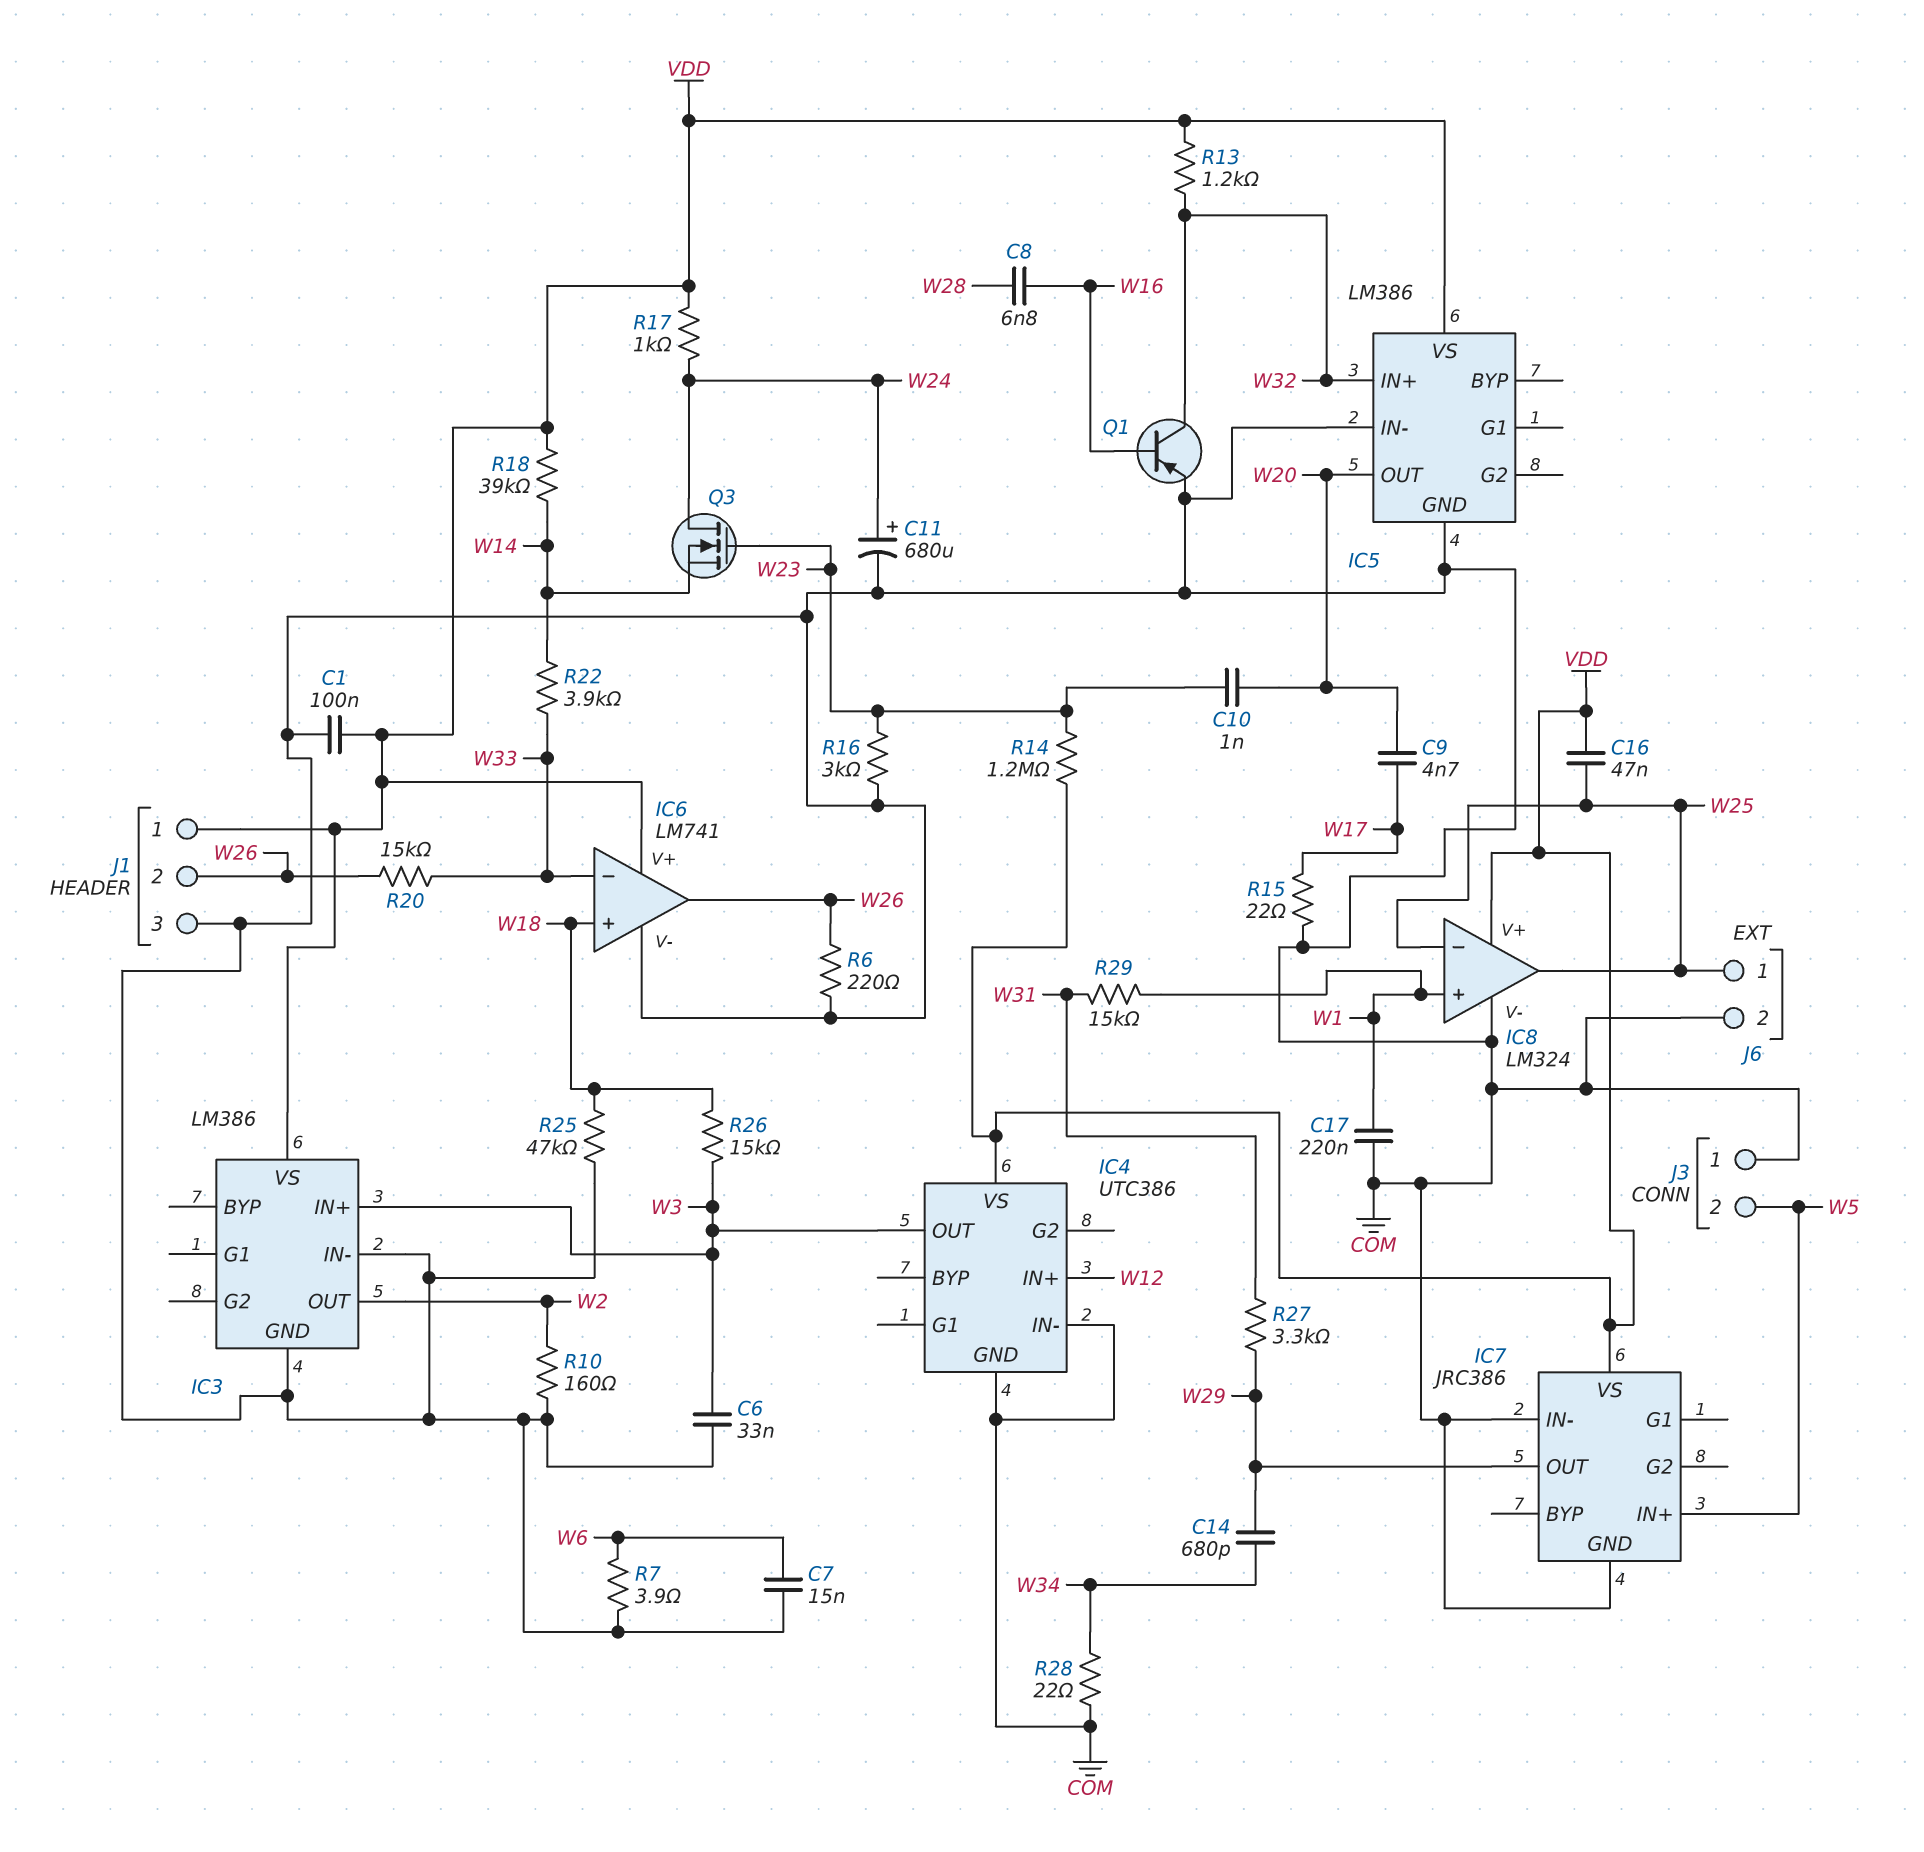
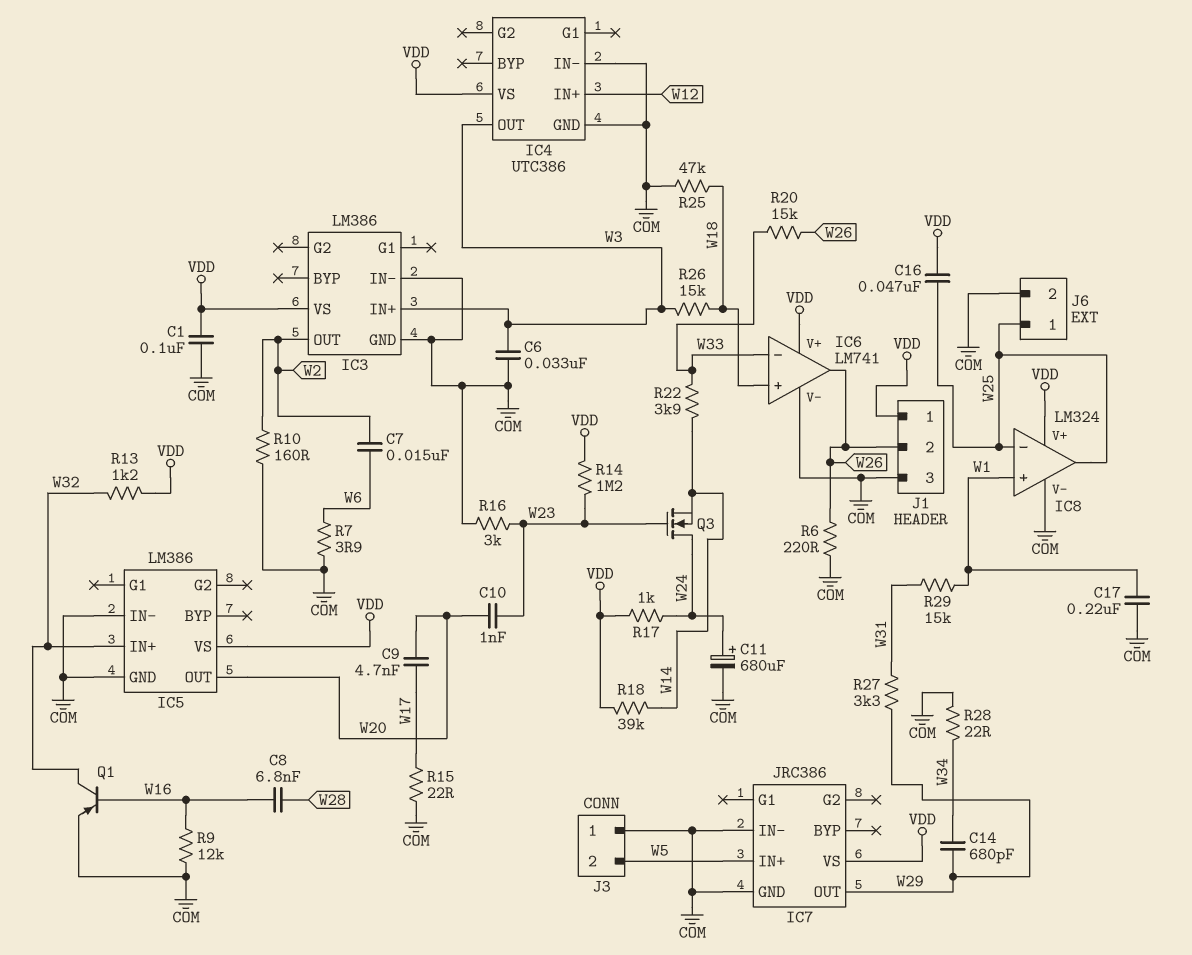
C7: 15nF (COM, W6) -> 15nF (W2, W6)
R9: none -> 12k (COM, W16)

